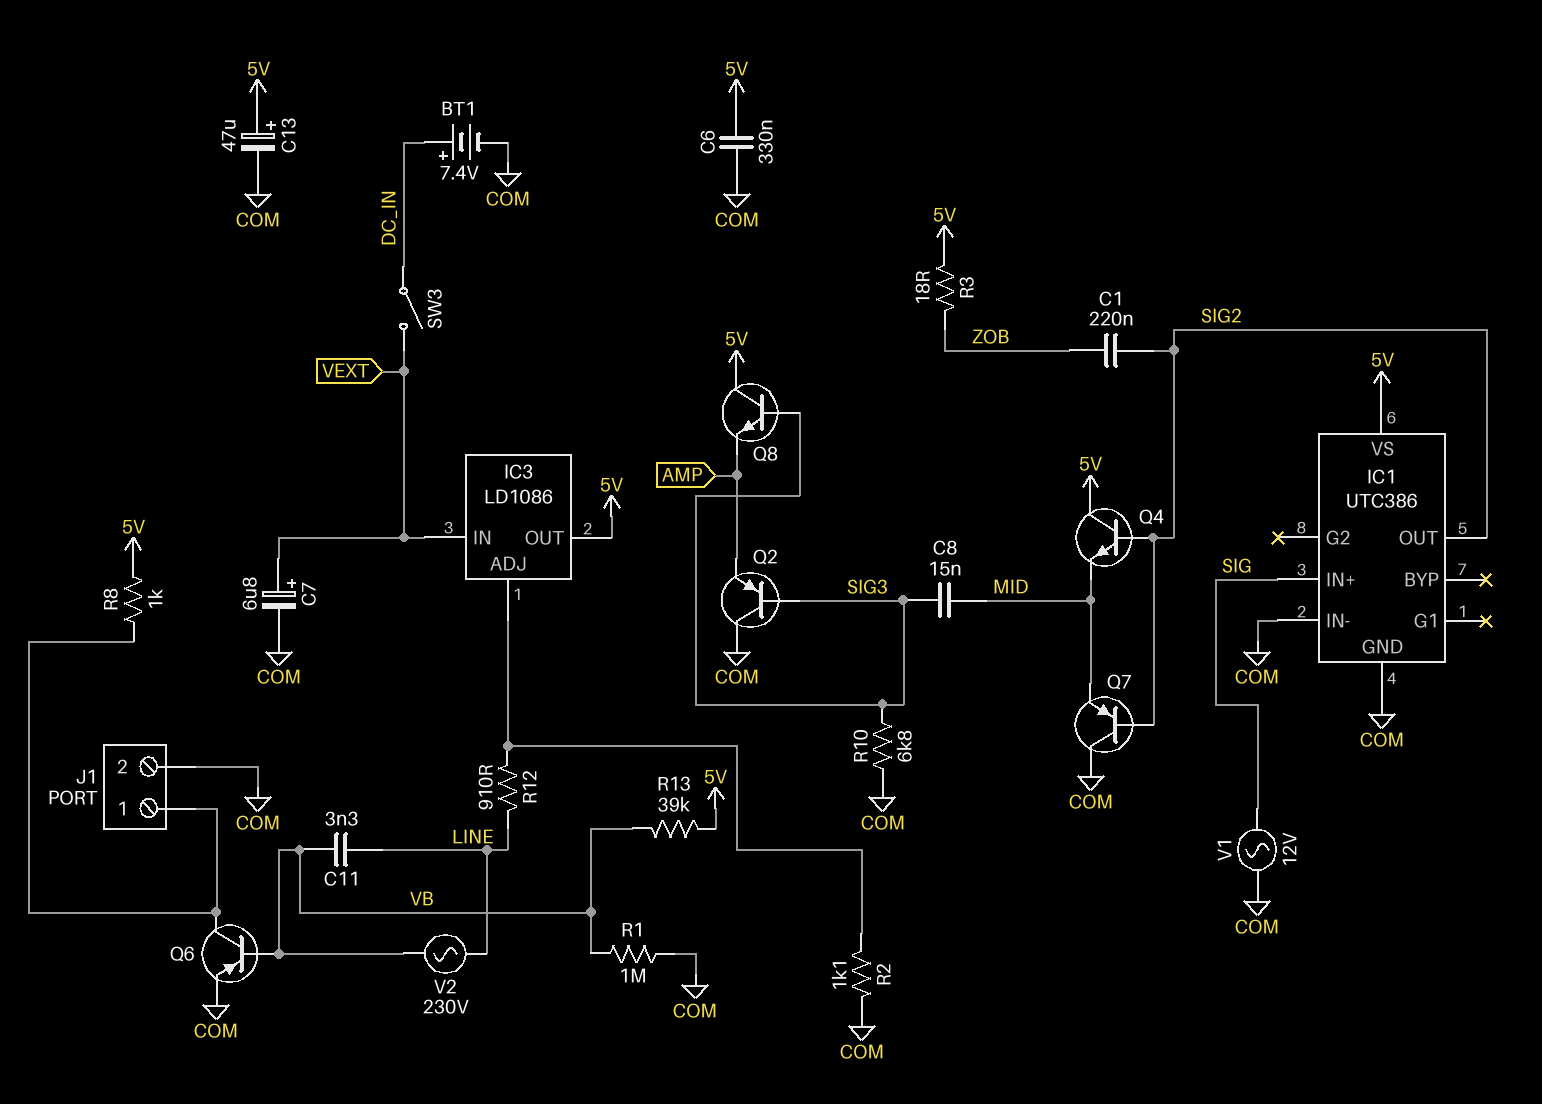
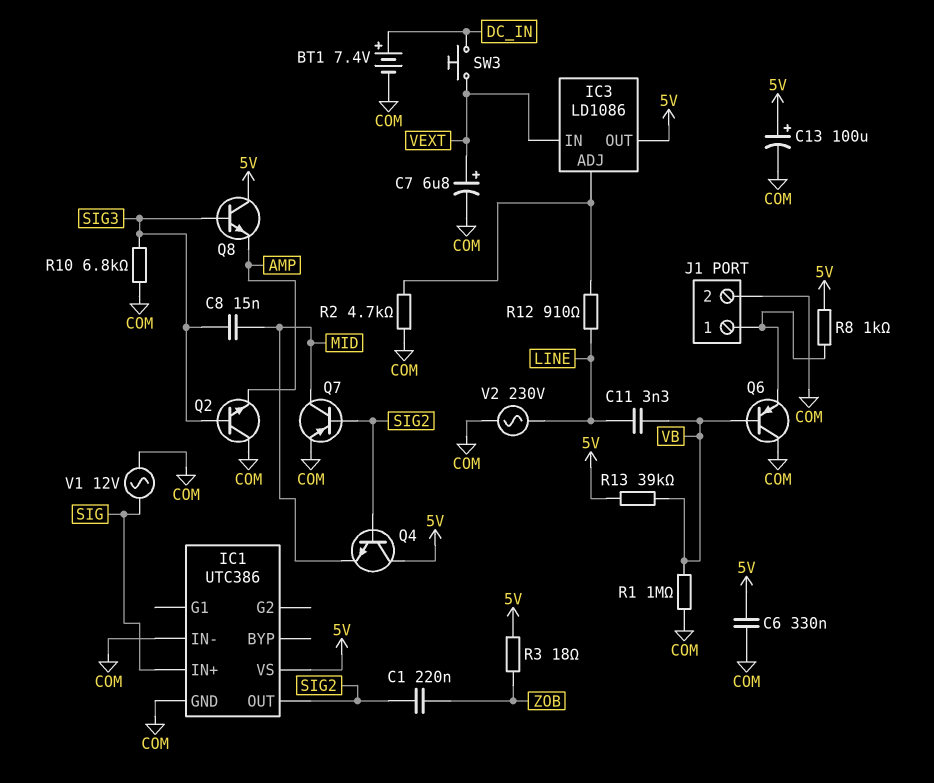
C13: 47uF (plus 5V, minus COM) -> 100uF (plus 5V, minus COM)
Q2: PNP (B SIG3, C COM, E AMP) -> NPN (B SIG3, C COM, E AMP)
Q6: PNP (B VB, C J1/1, E COM) -> PNP (B VB, C COM, E J1/1)
Q7: PNP (B SIG2, C COM, E MID) -> PNP (B SIG2, C MID, E COM)
R2: 1.1k (COM, IC3/ADJ) -> 4.7k (COM, IC3/ADJ)
SW3: switch (DC_IN, VEXT) -> button (DC_IN, VEXT)
V2: AC 230V (LINE, VB) -> AC 230V (COM, LINE)

